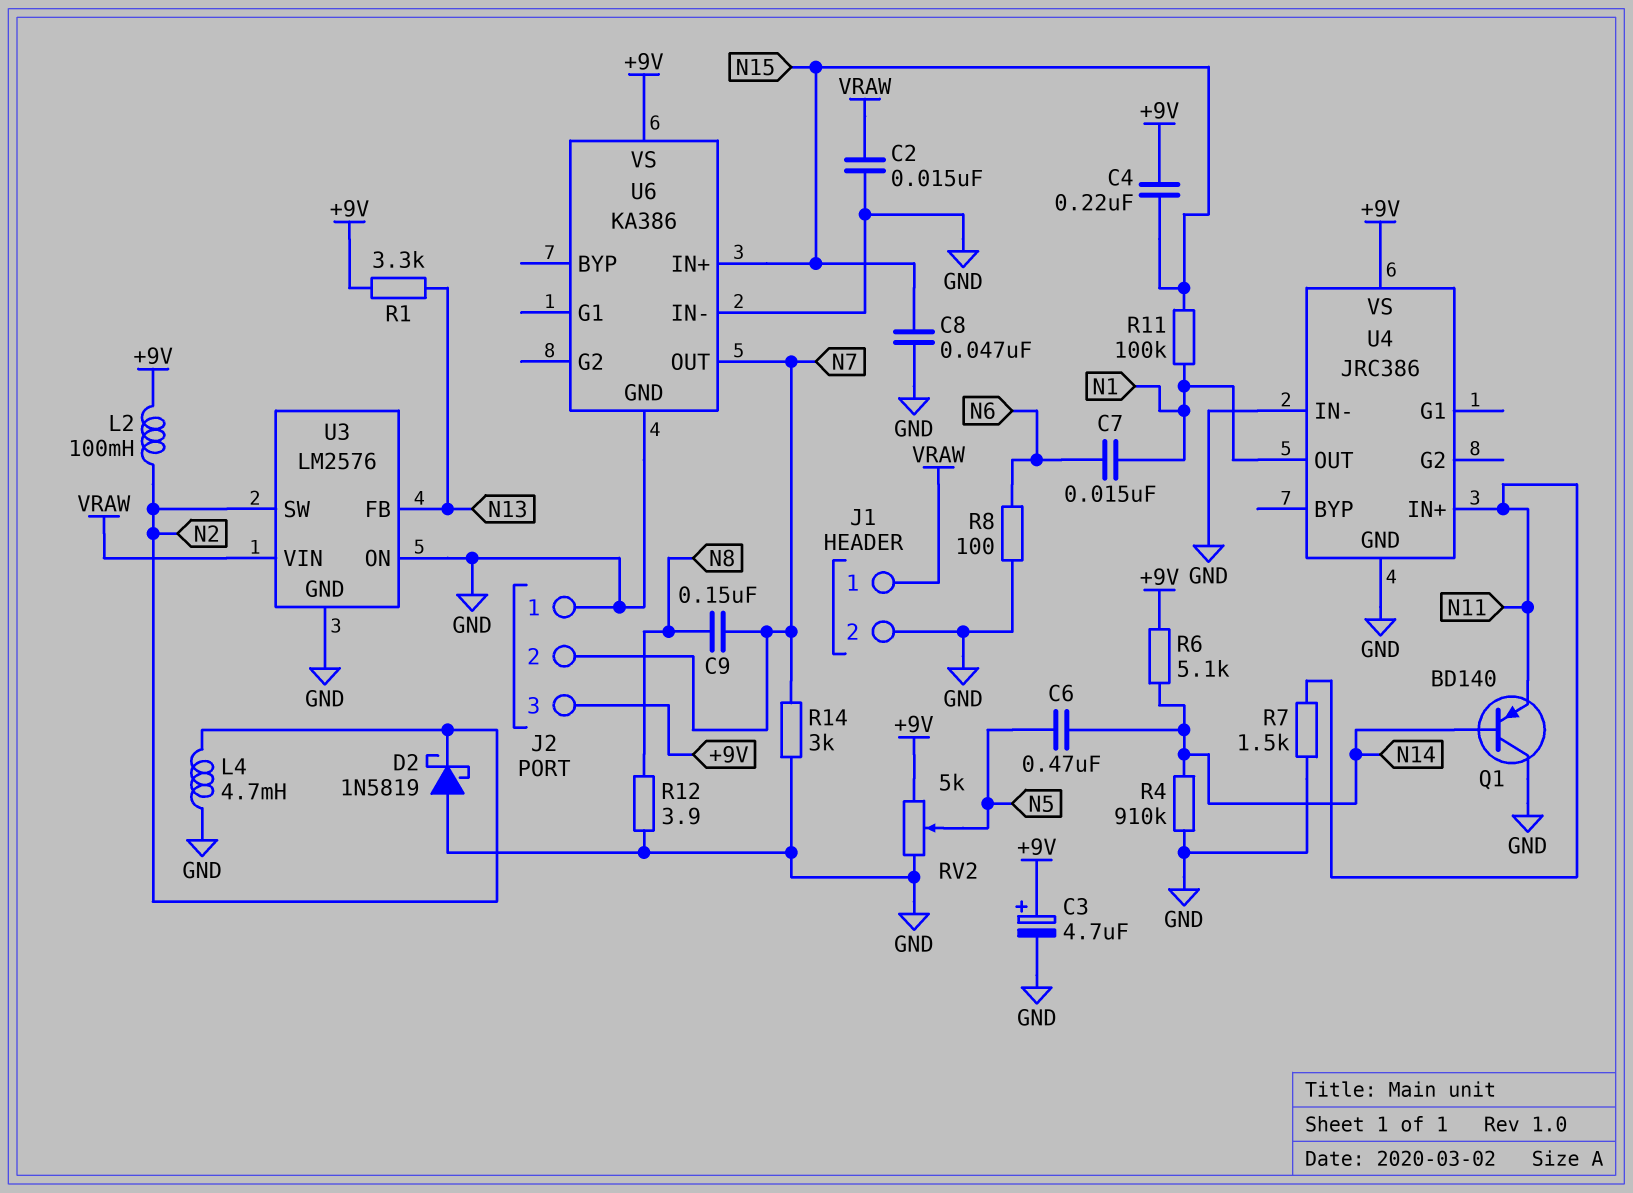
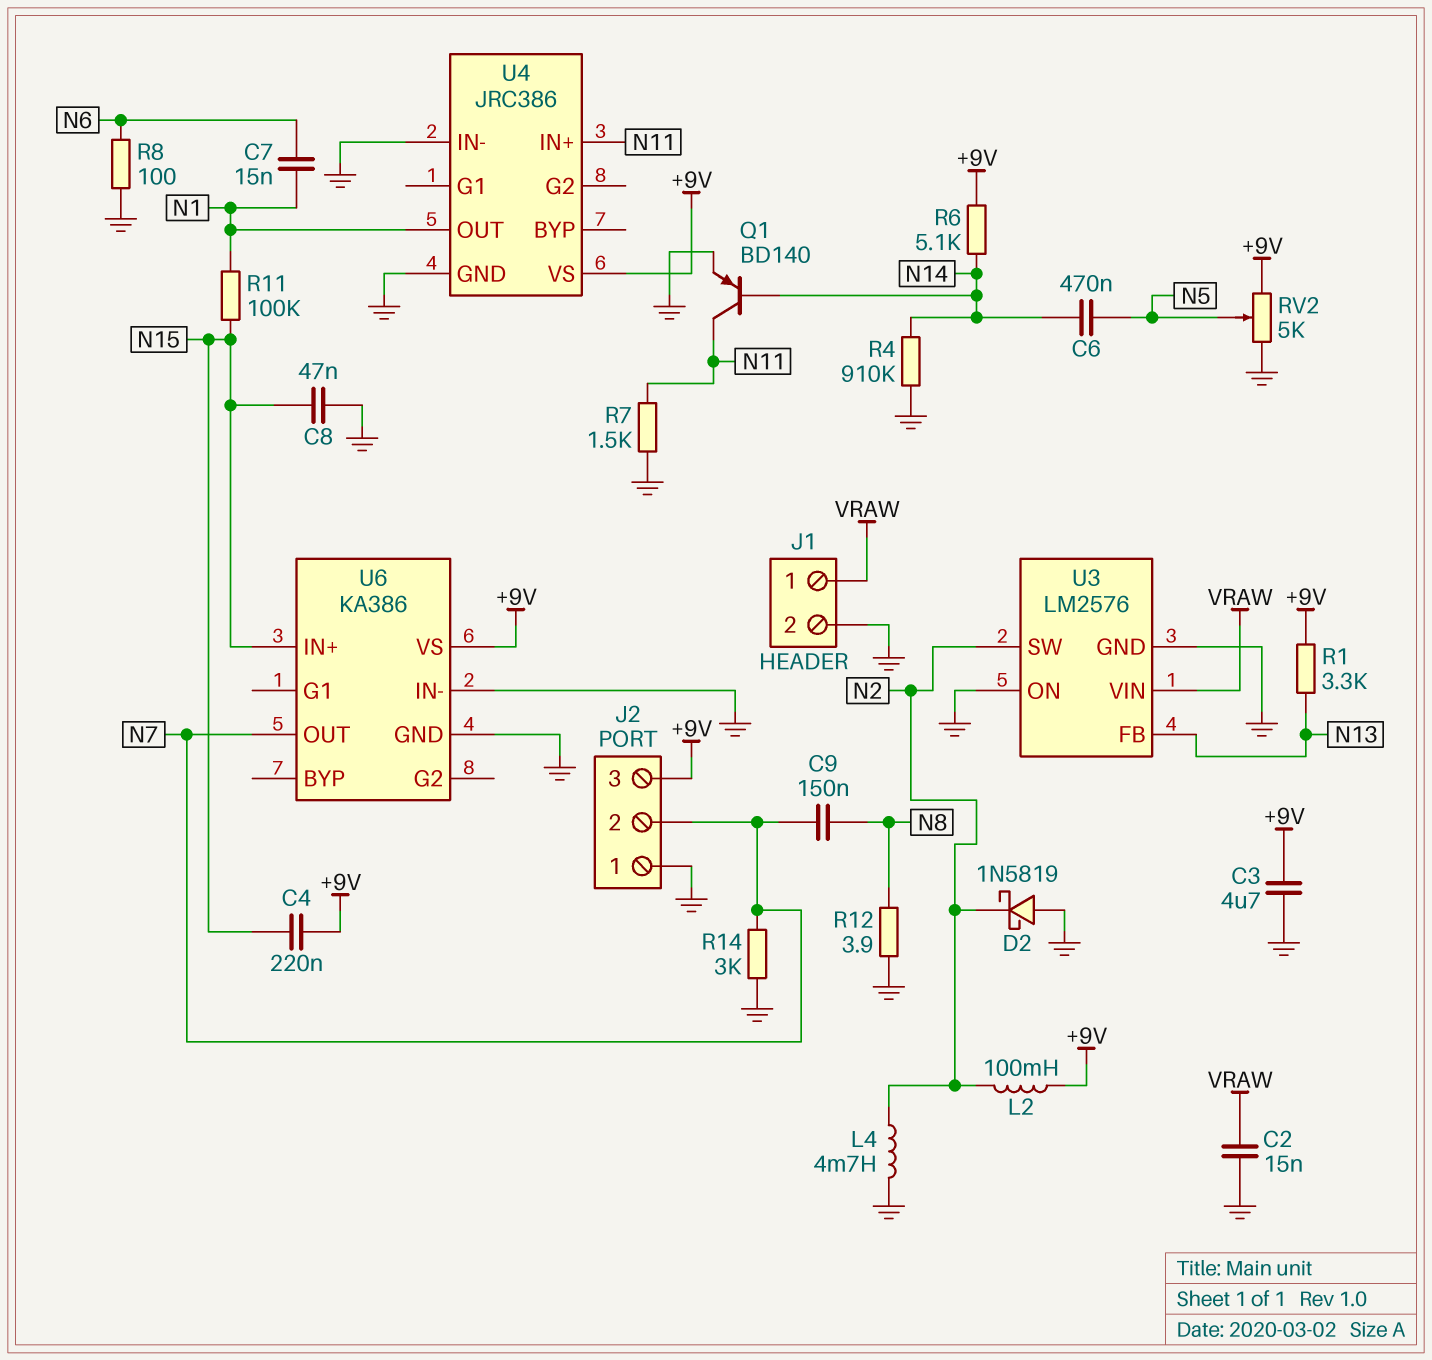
C3: 4.7uF (plus +9V, minus GND) -> 4.7uF (+9V, GND)
Q1: PNP BD140 (B N14, C GND, E N11) -> PNP BD140 (B N14, C N11, E GND)

